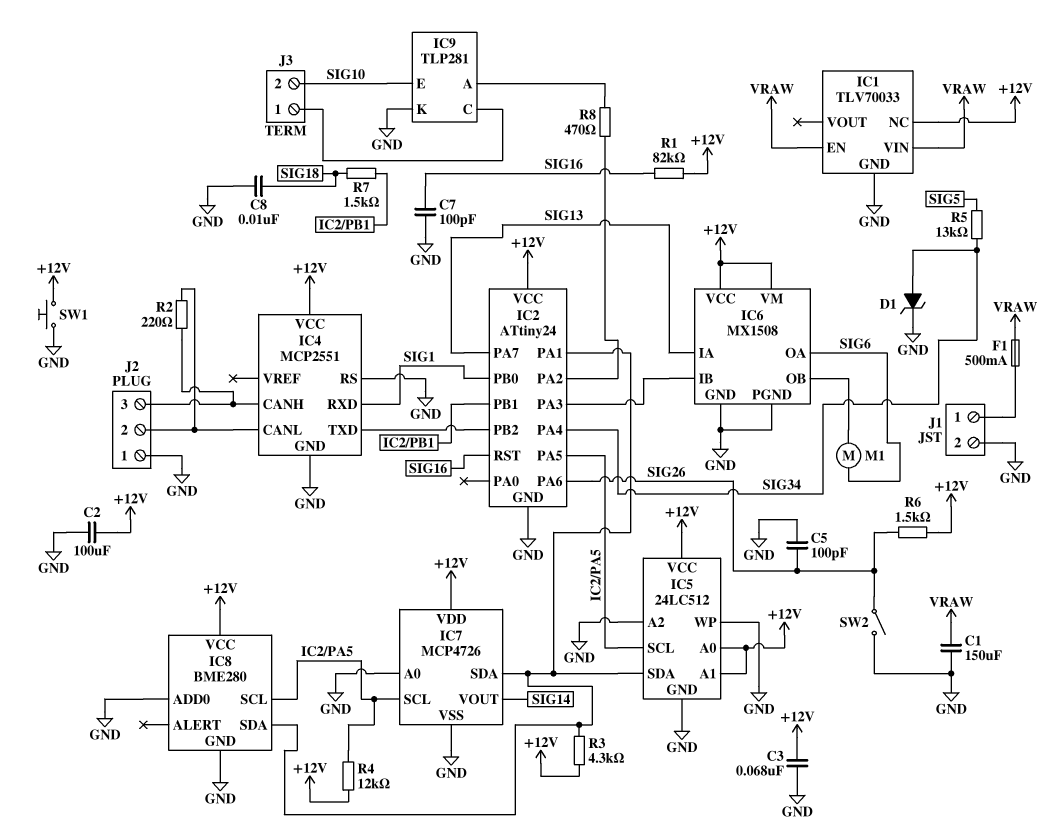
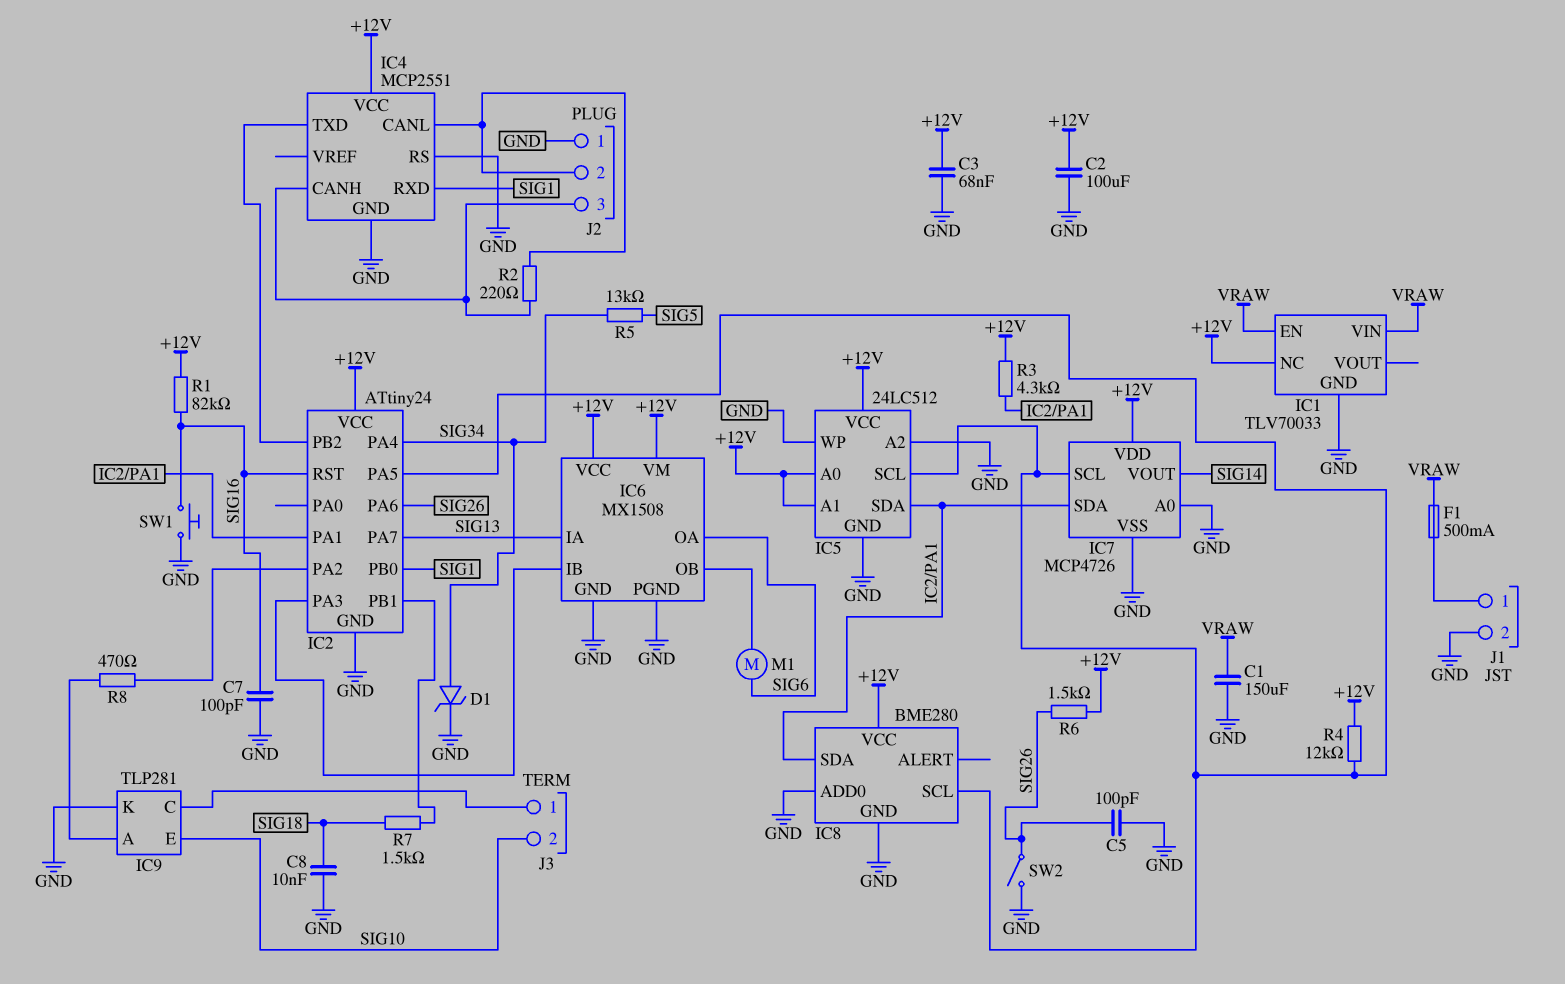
SW1: button (+12V, GND) -> button (GND, SIG16)

